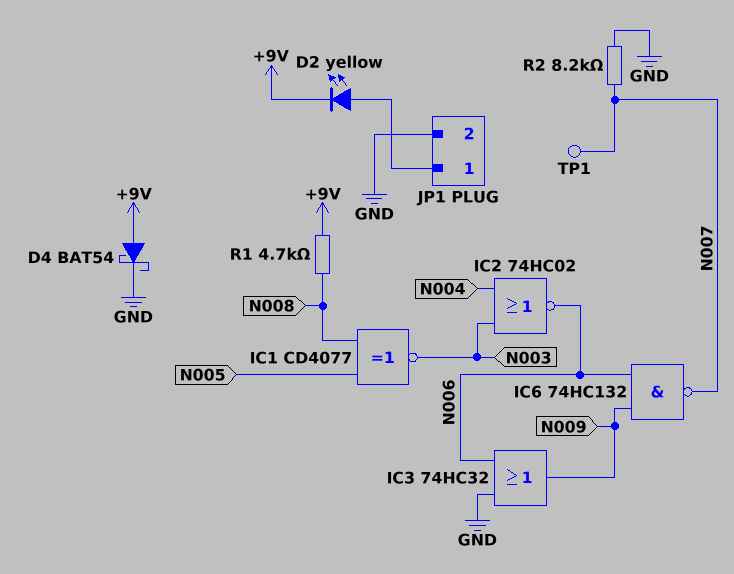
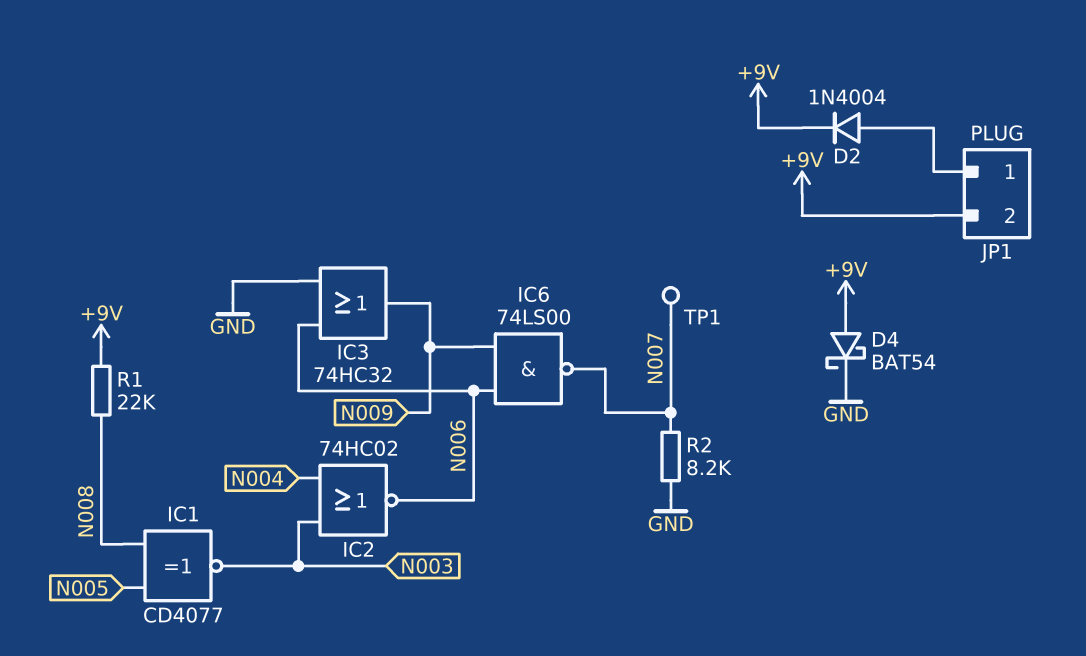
D2: LED yellow (A JP1/1, K +9V) -> diode 1N4004 (A JP1/1, K +9V)
IC6: NAND 74HC132 (in N006, in N009, out N007) -> NAND 74LS00 (in N006, in N009, out N007)
JP1 pin 2: GND -> +9V
R1: 4.7k (+9V, N008) -> 22k (+9V, N008)

